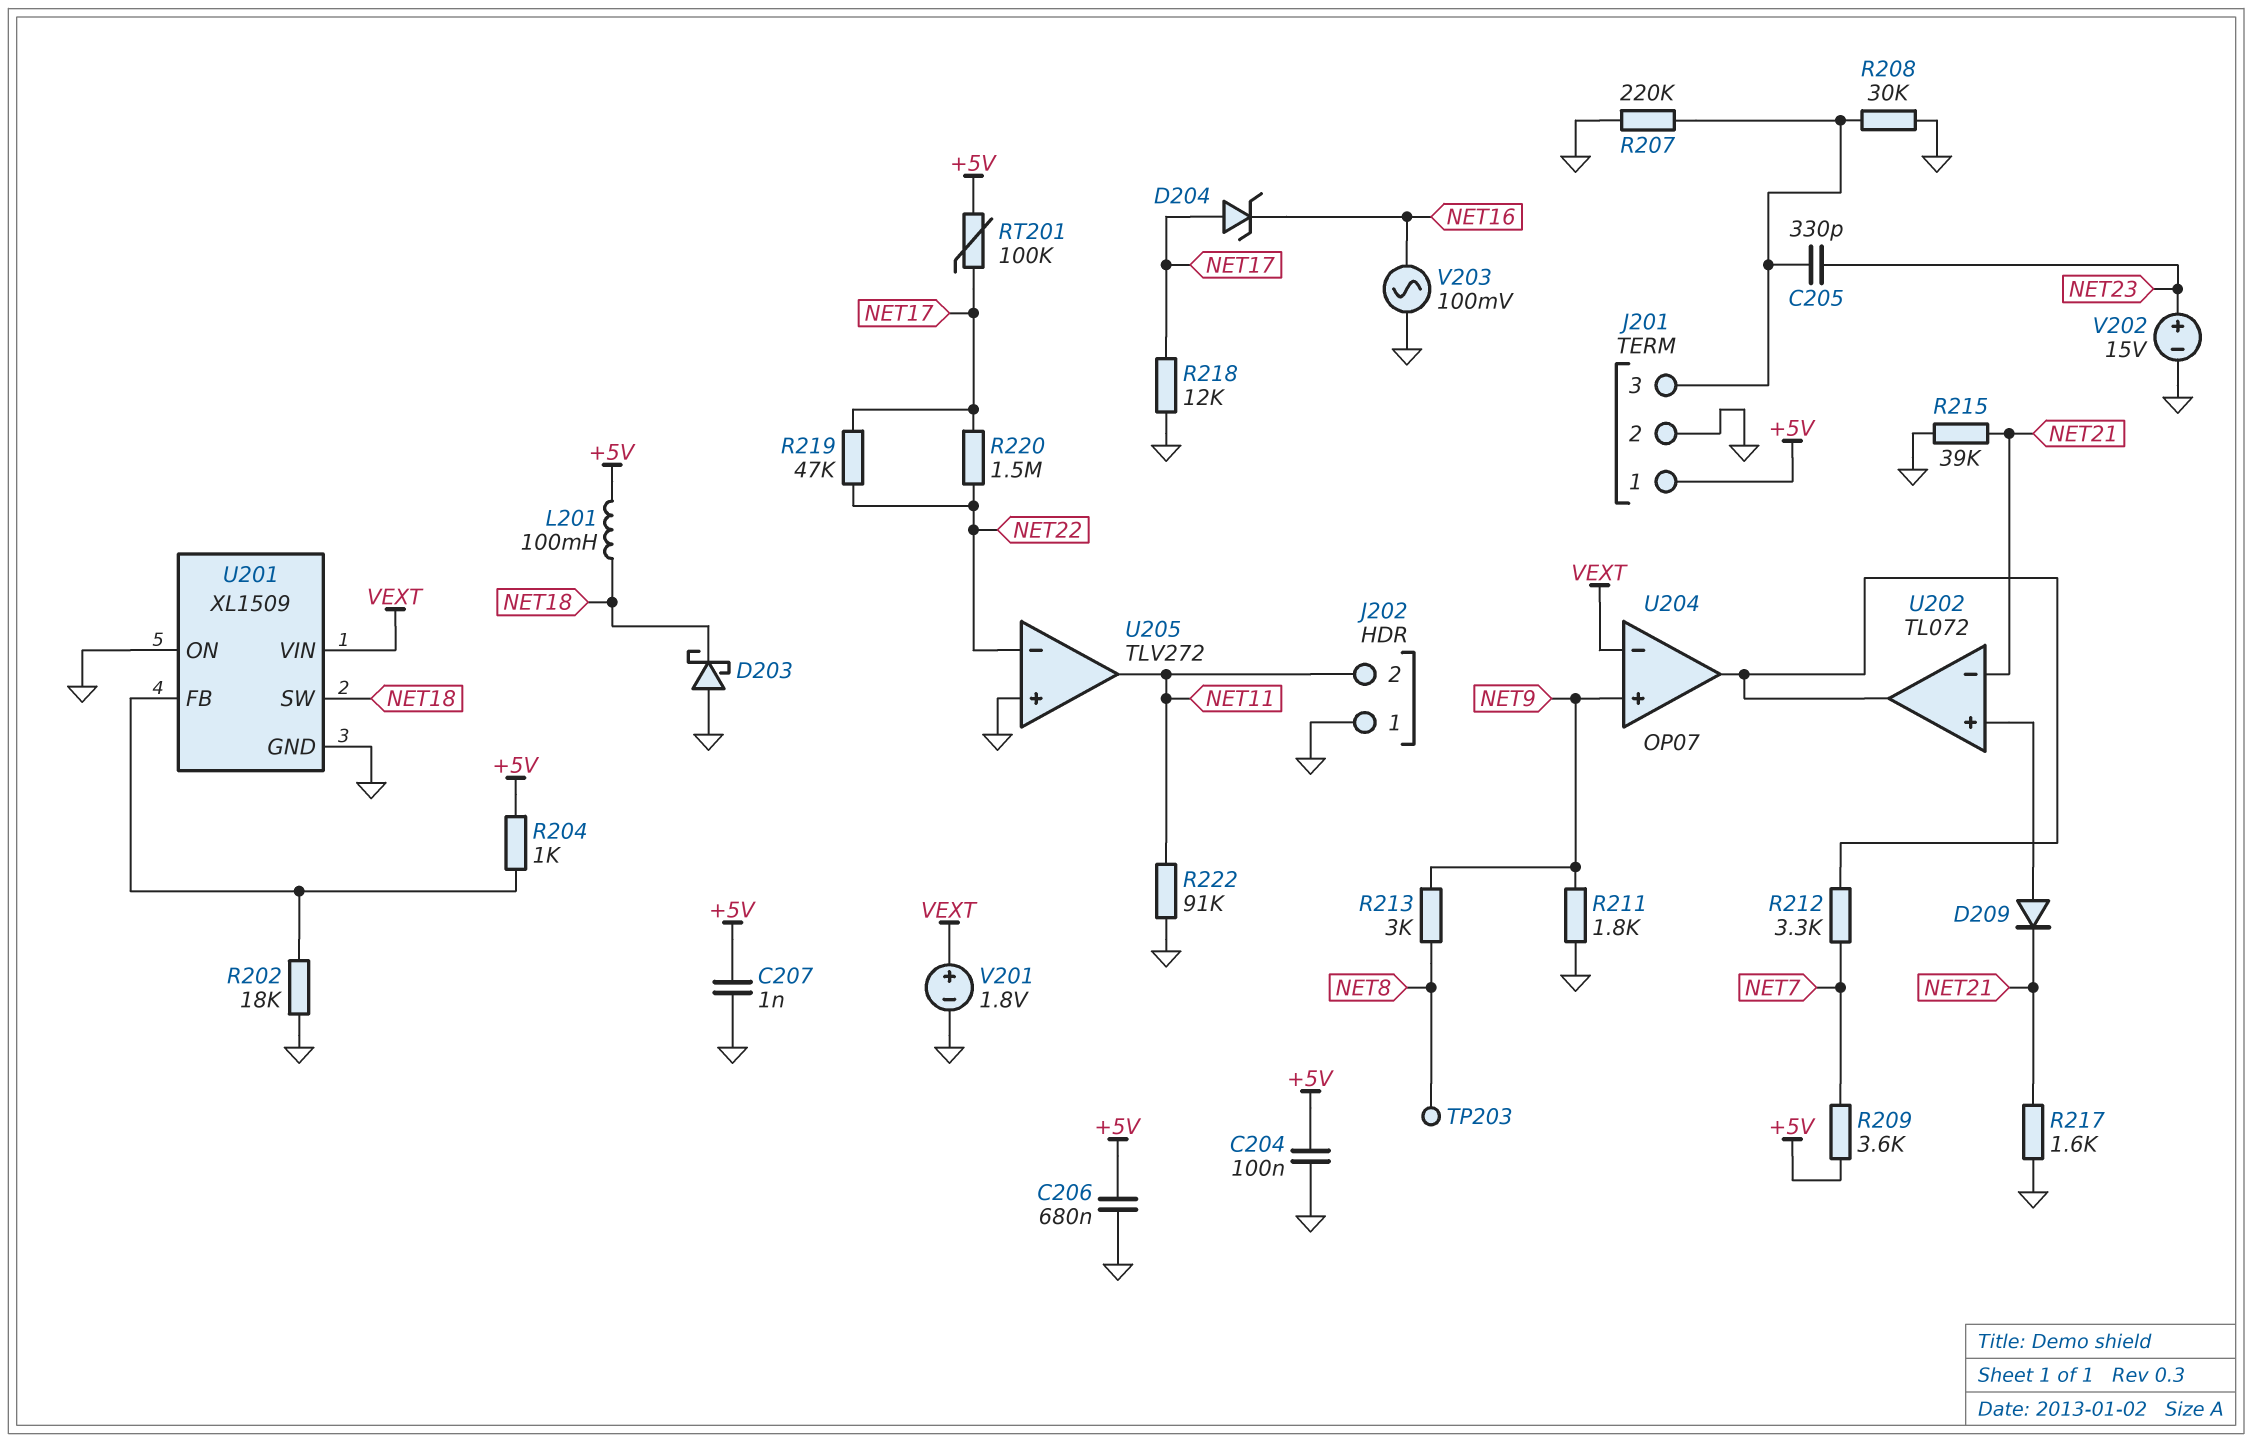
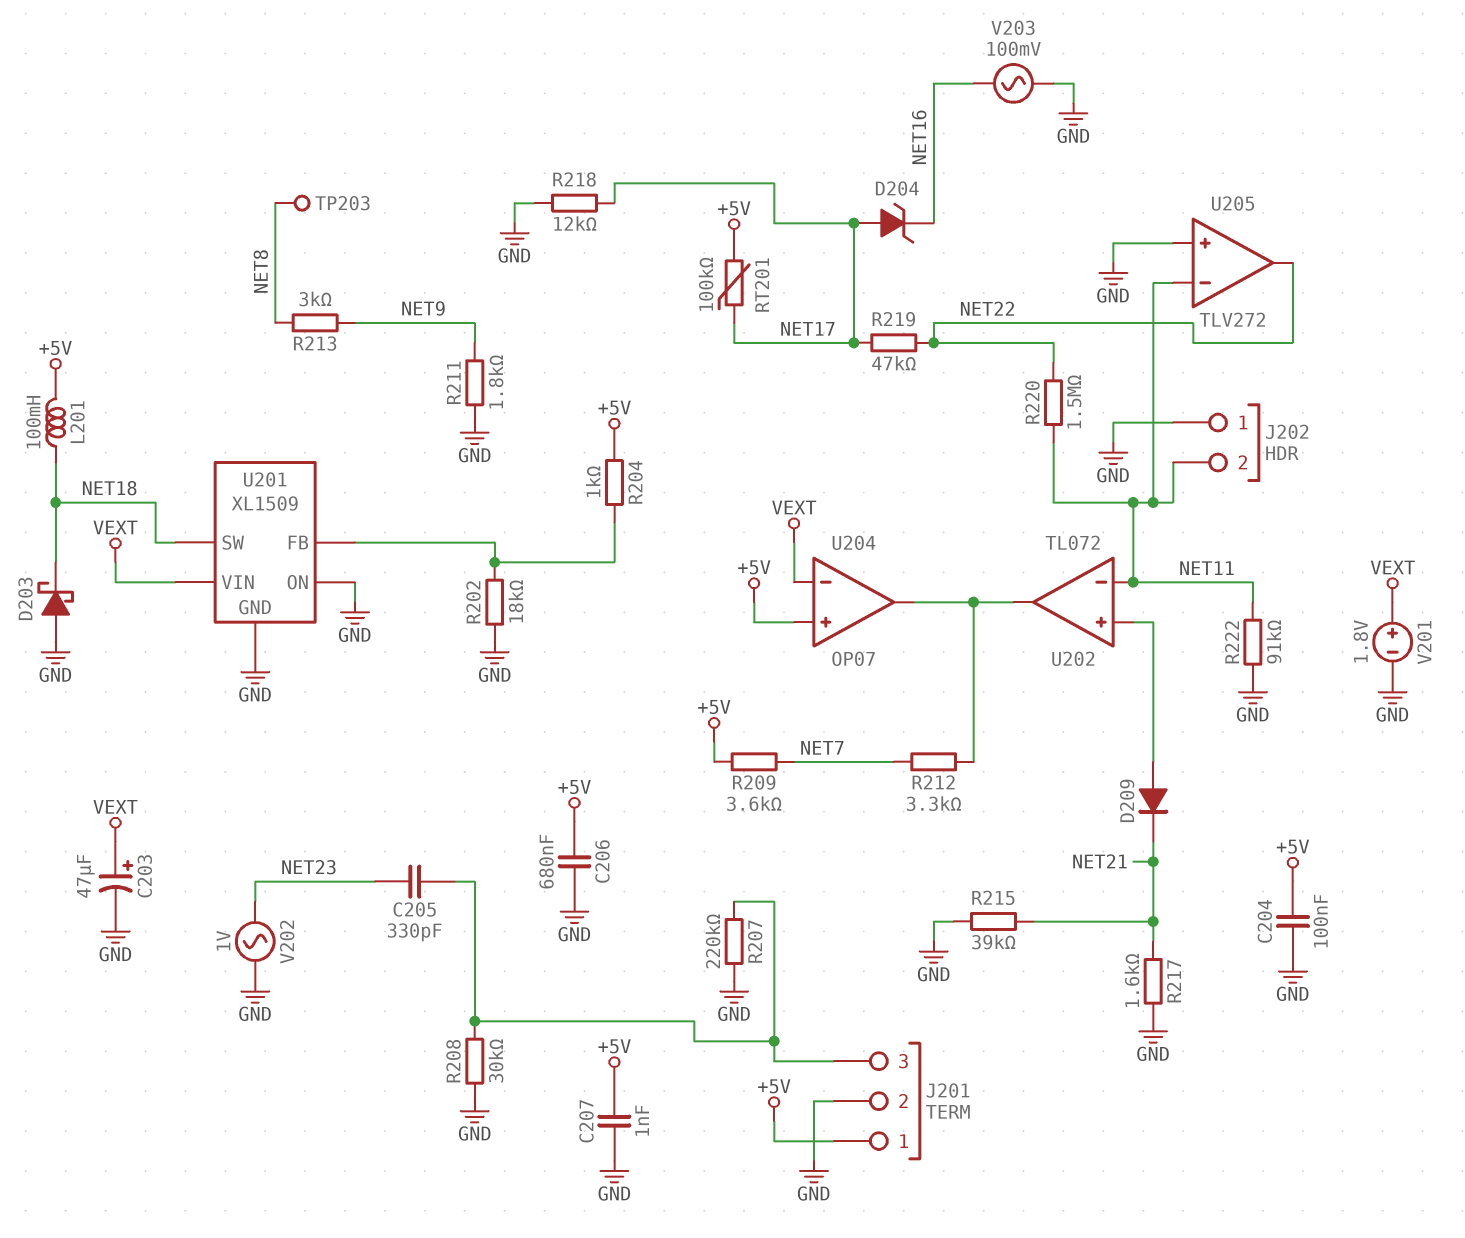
C203: none -> 47uF (plus VEXT, minus GND)
R220: 1.5M (NET17, NET22) -> 1.5M (NET11, NET22)
U202 pin in-: NET21 -> NET11
U204 pin in+: NET9 -> +5V
U205 pin in-: NET22 -> NET11
U205 pin out: NET11 -> NET22
V202: 15V (plus NET23, minus GND) -> AC 1V (GND, NET23)

